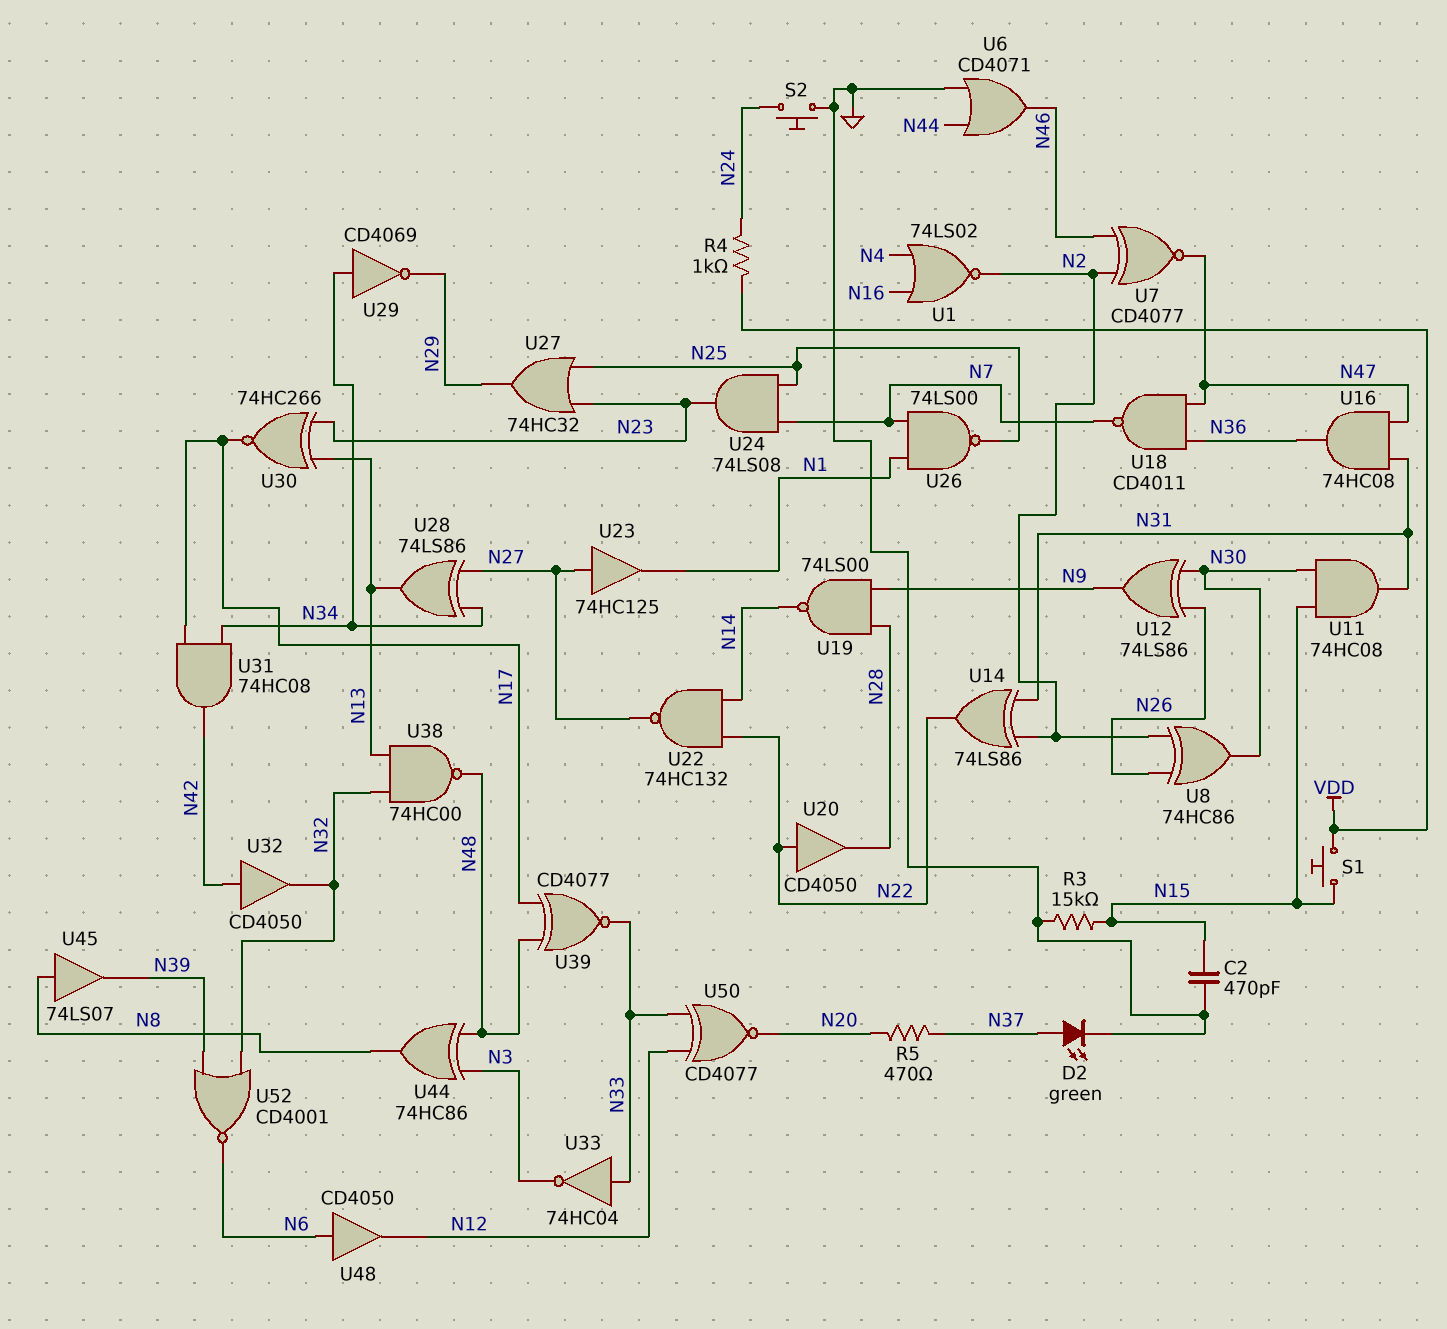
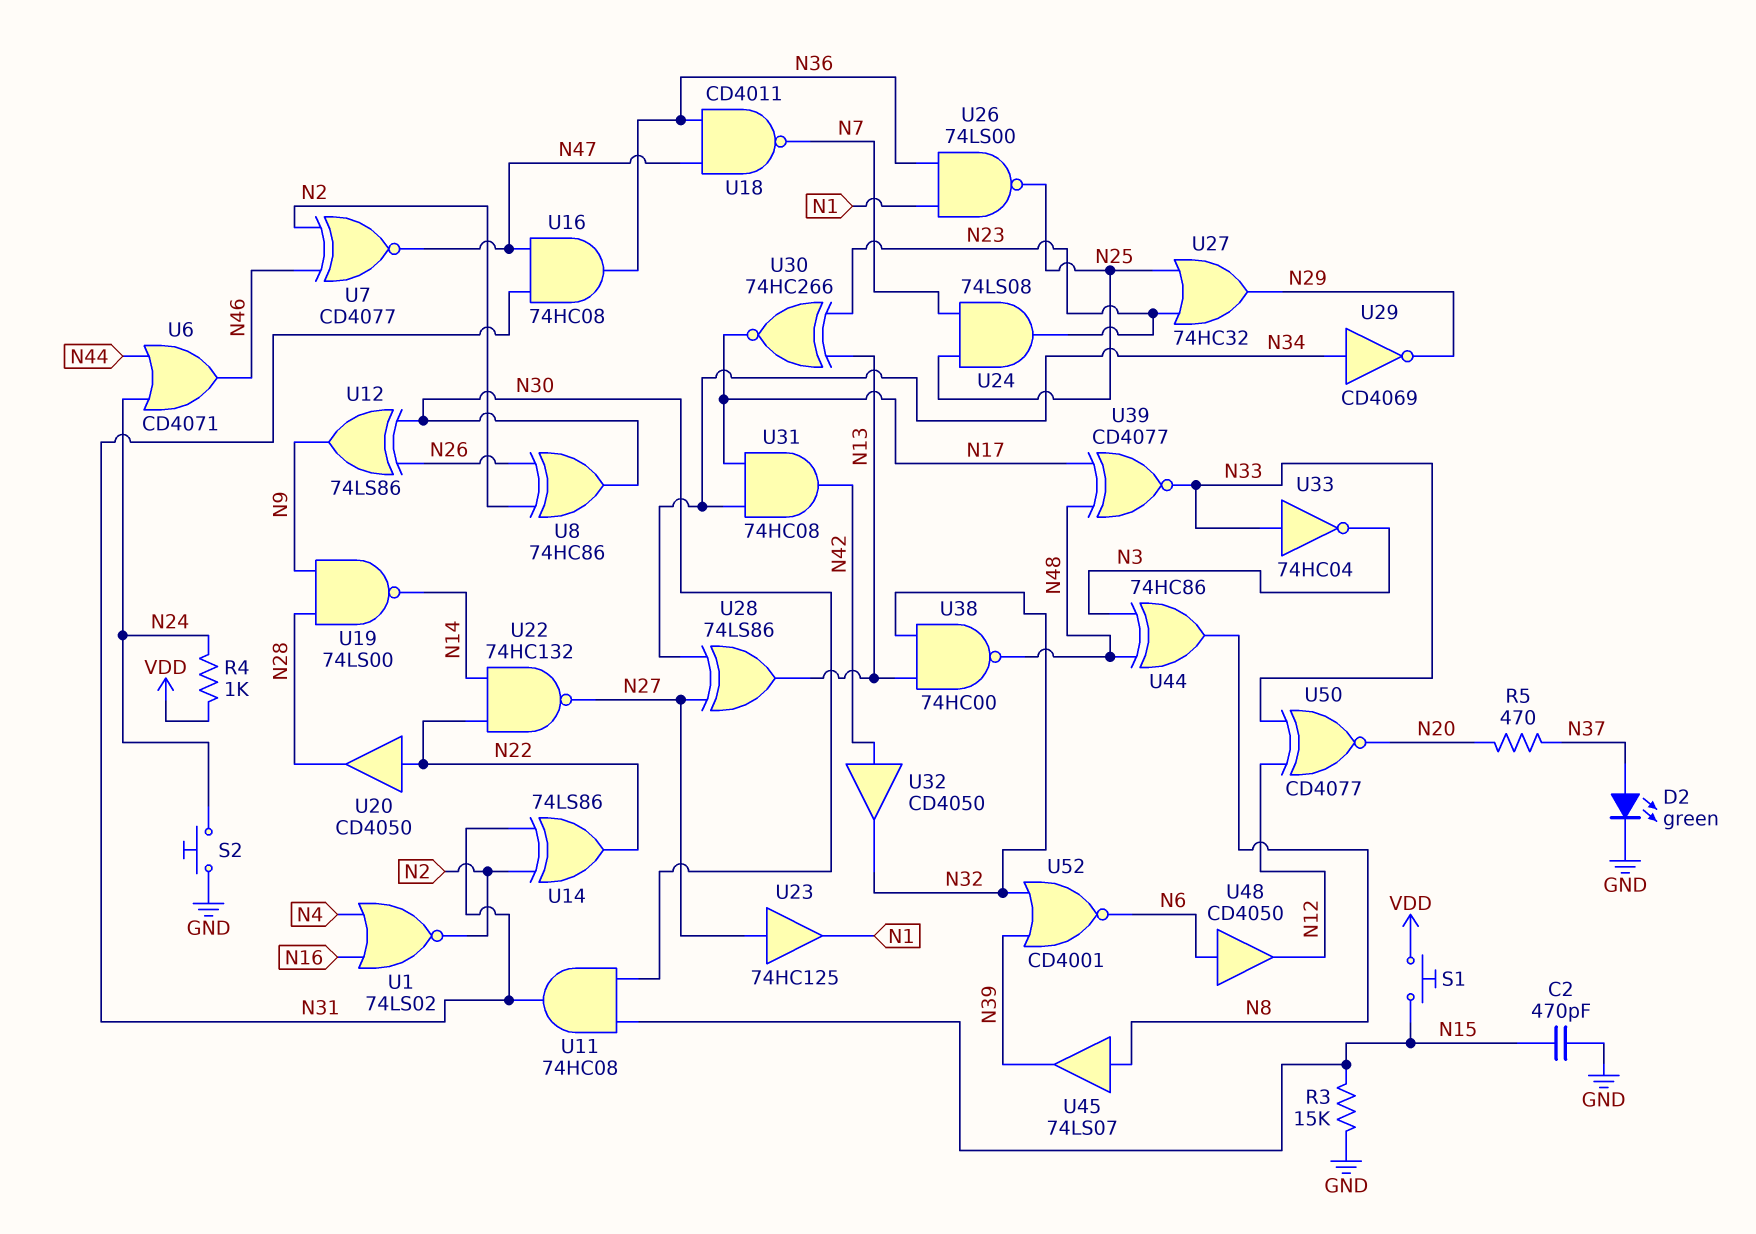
U6: OR CD4071 (in GND, in N44, out N46) -> OR CD4071 (in N24, in N44, out N46)
U26: NAND 74LS00 (in N1, in N7, out N25) -> NAND 74LS00 (in N1, in N36, out N25)

